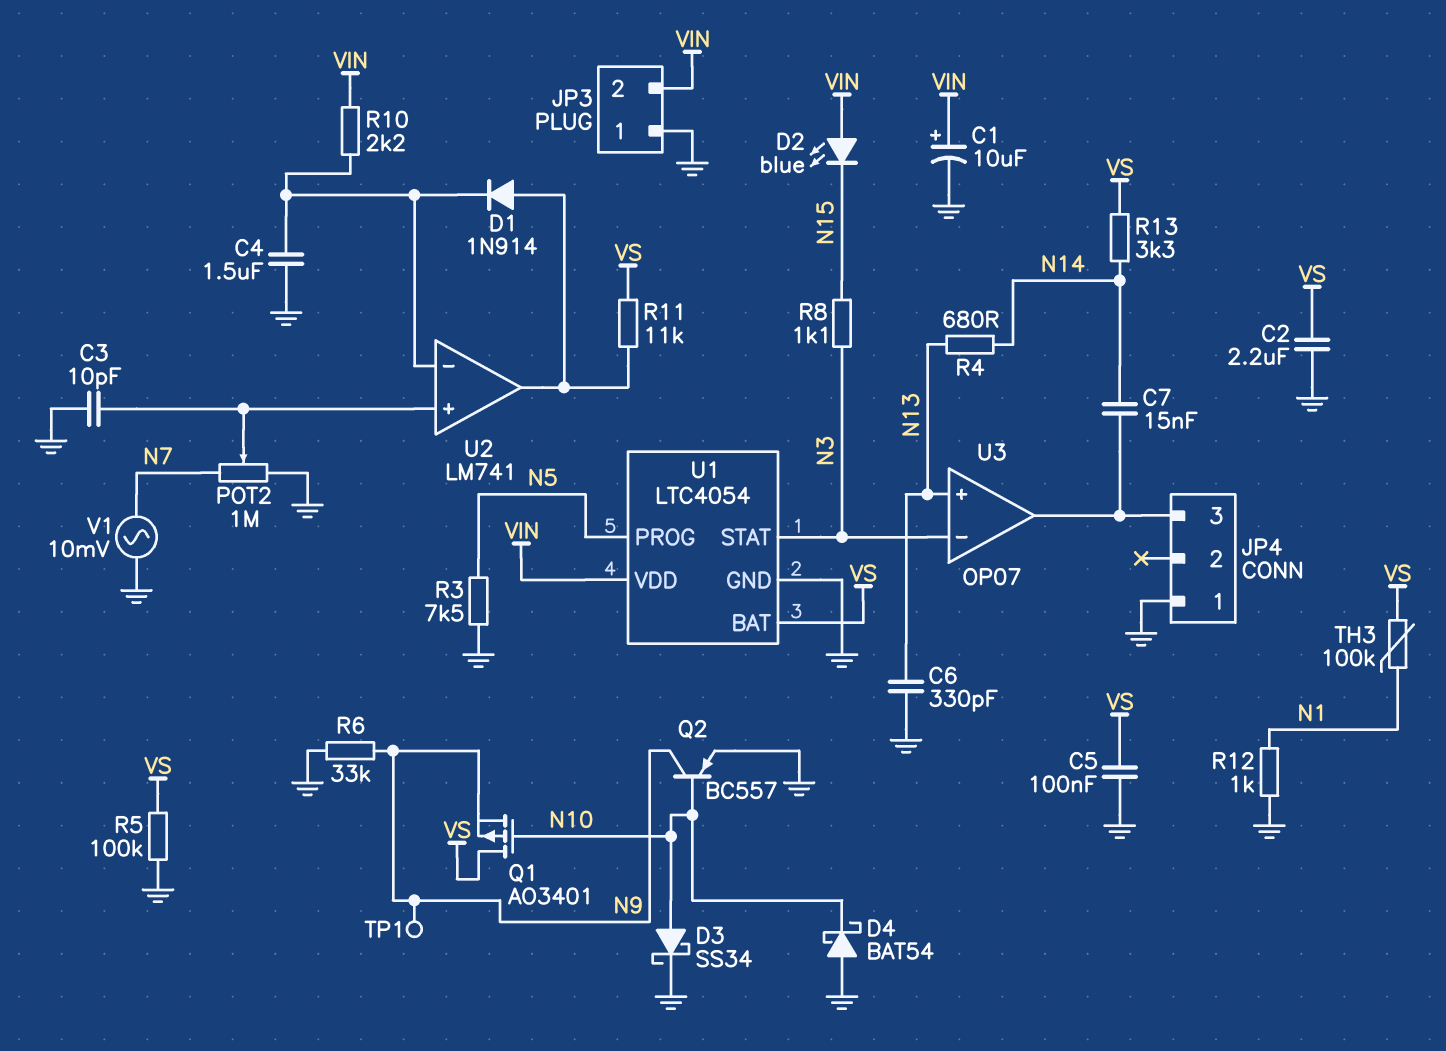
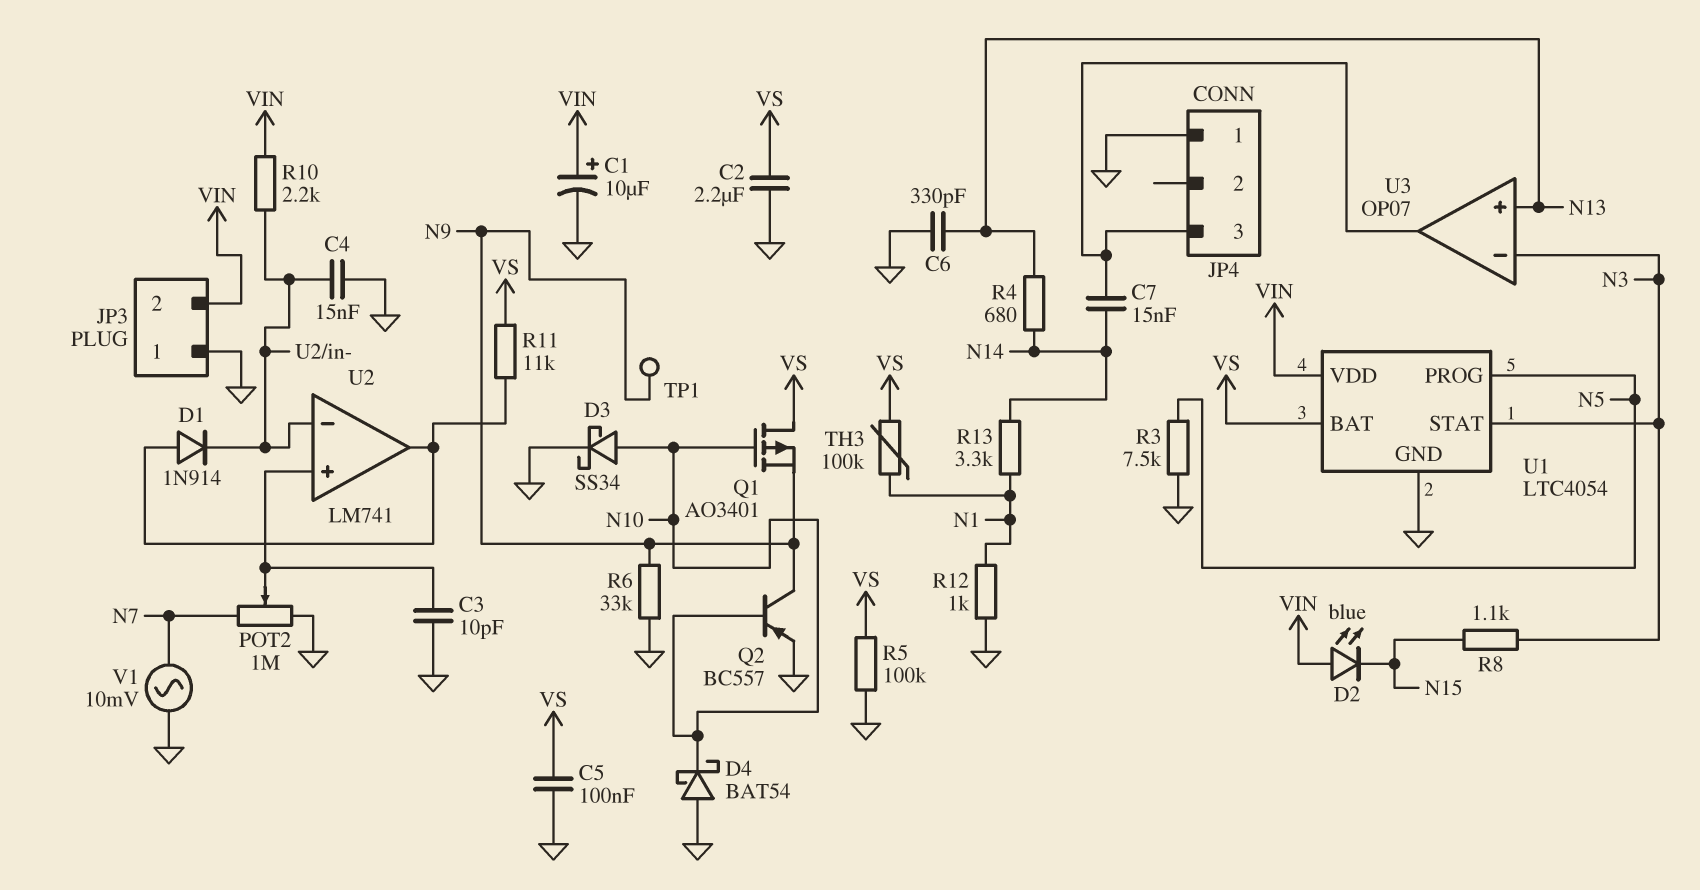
C4: 1.5uF (GND, U2/in-) -> 15nF (GND, U2/in-)
R13: 3.3k (N14, VS) -> 3.3k (N1, N14)

